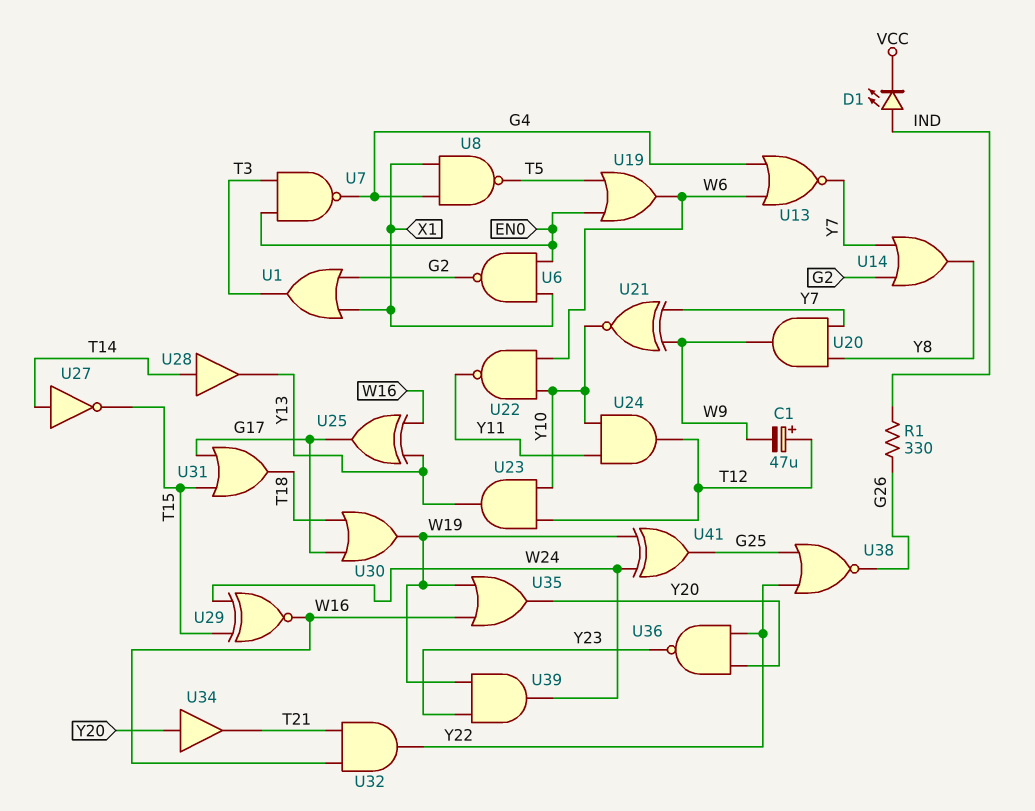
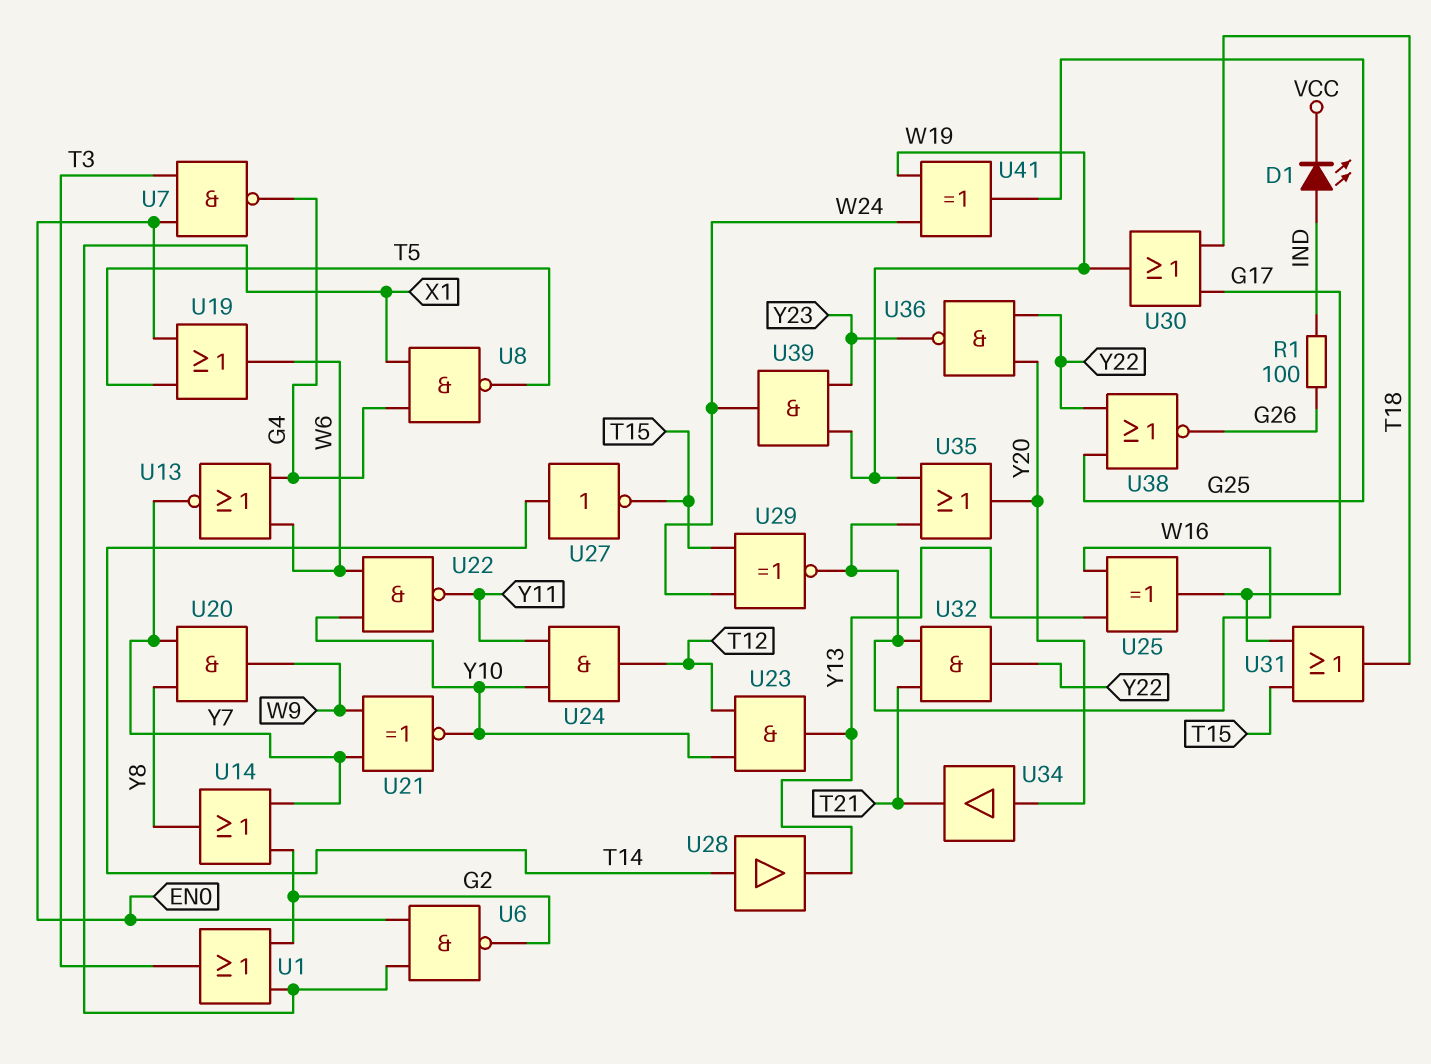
C1: 47uF (plus T12, minus W9) -> none
R1: 330 (G26, IND) -> 100 (G26, IND)

